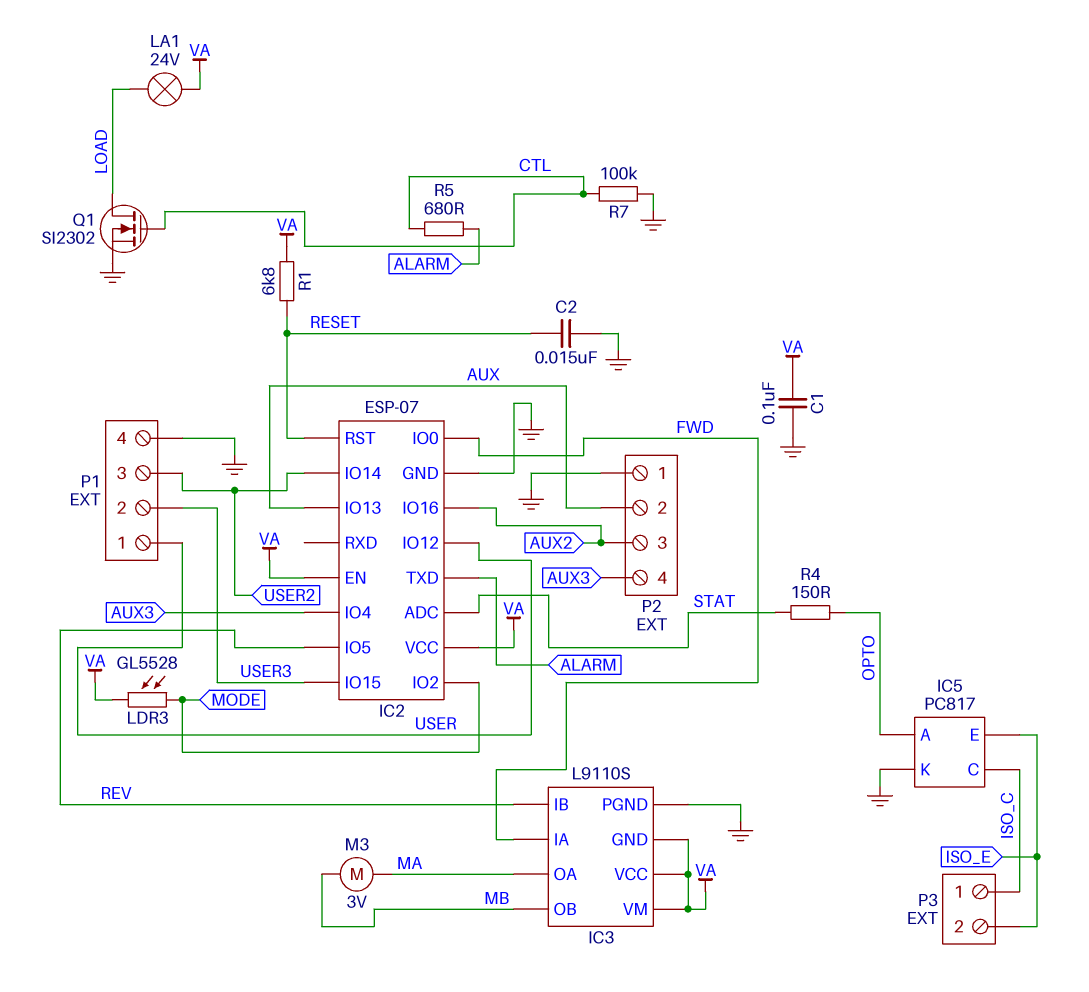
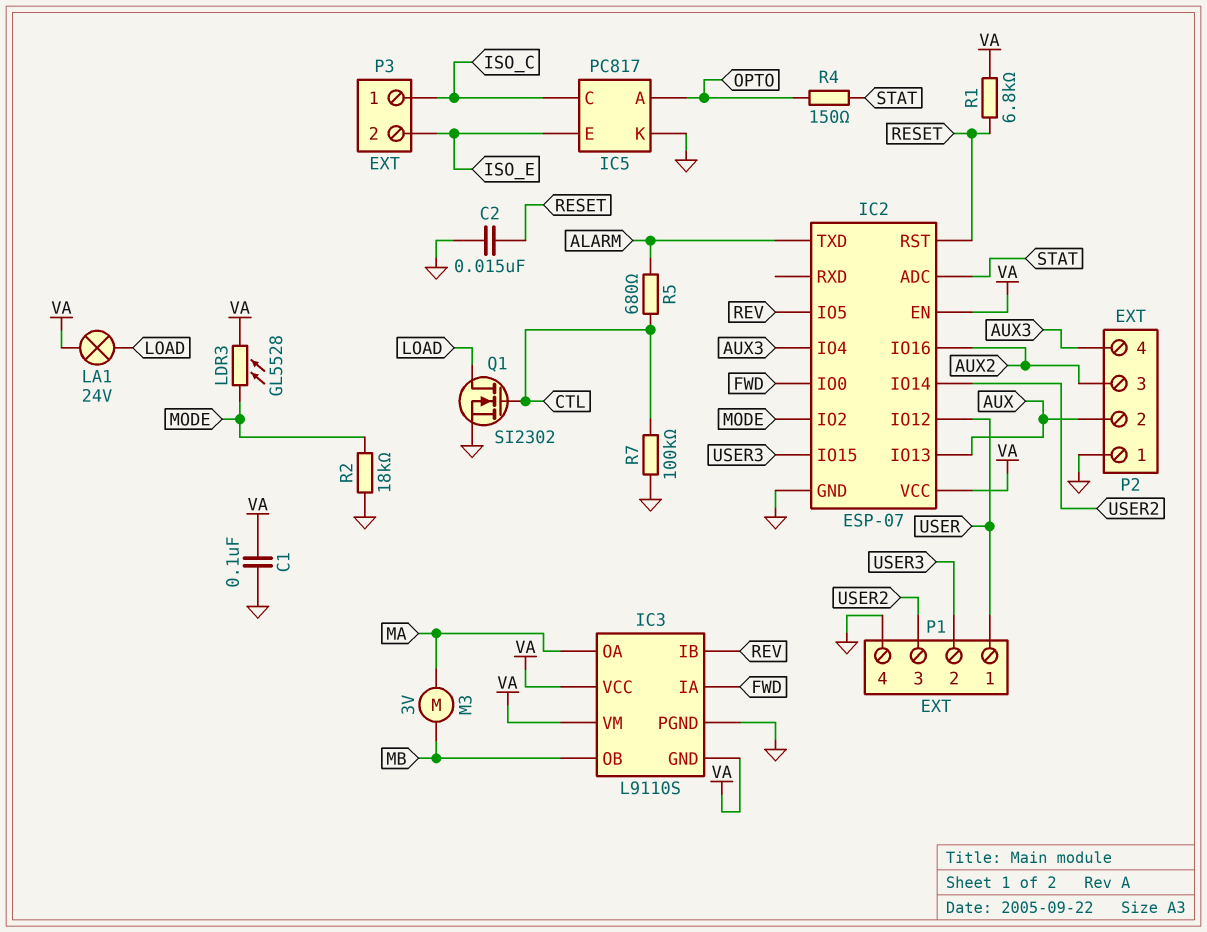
R2: none -> 18k (GND, MODE)

